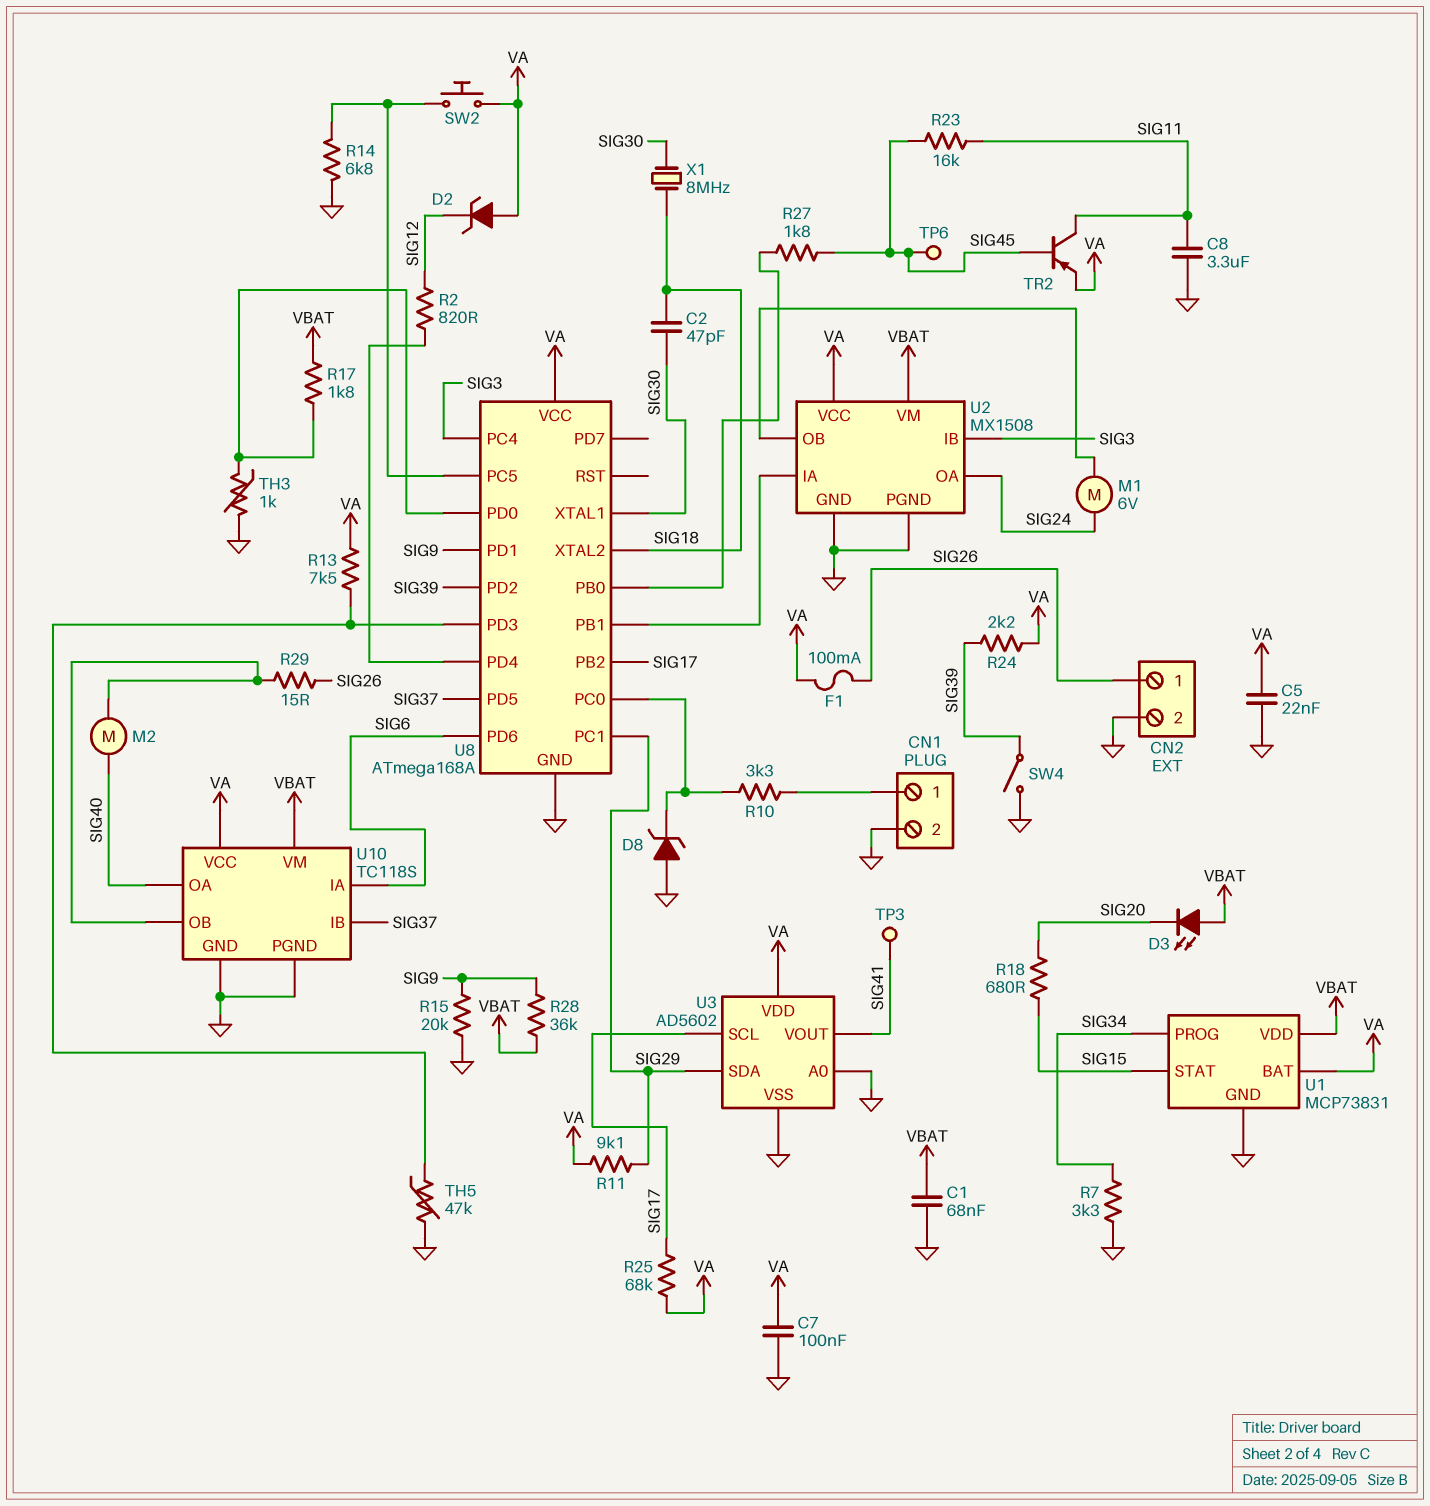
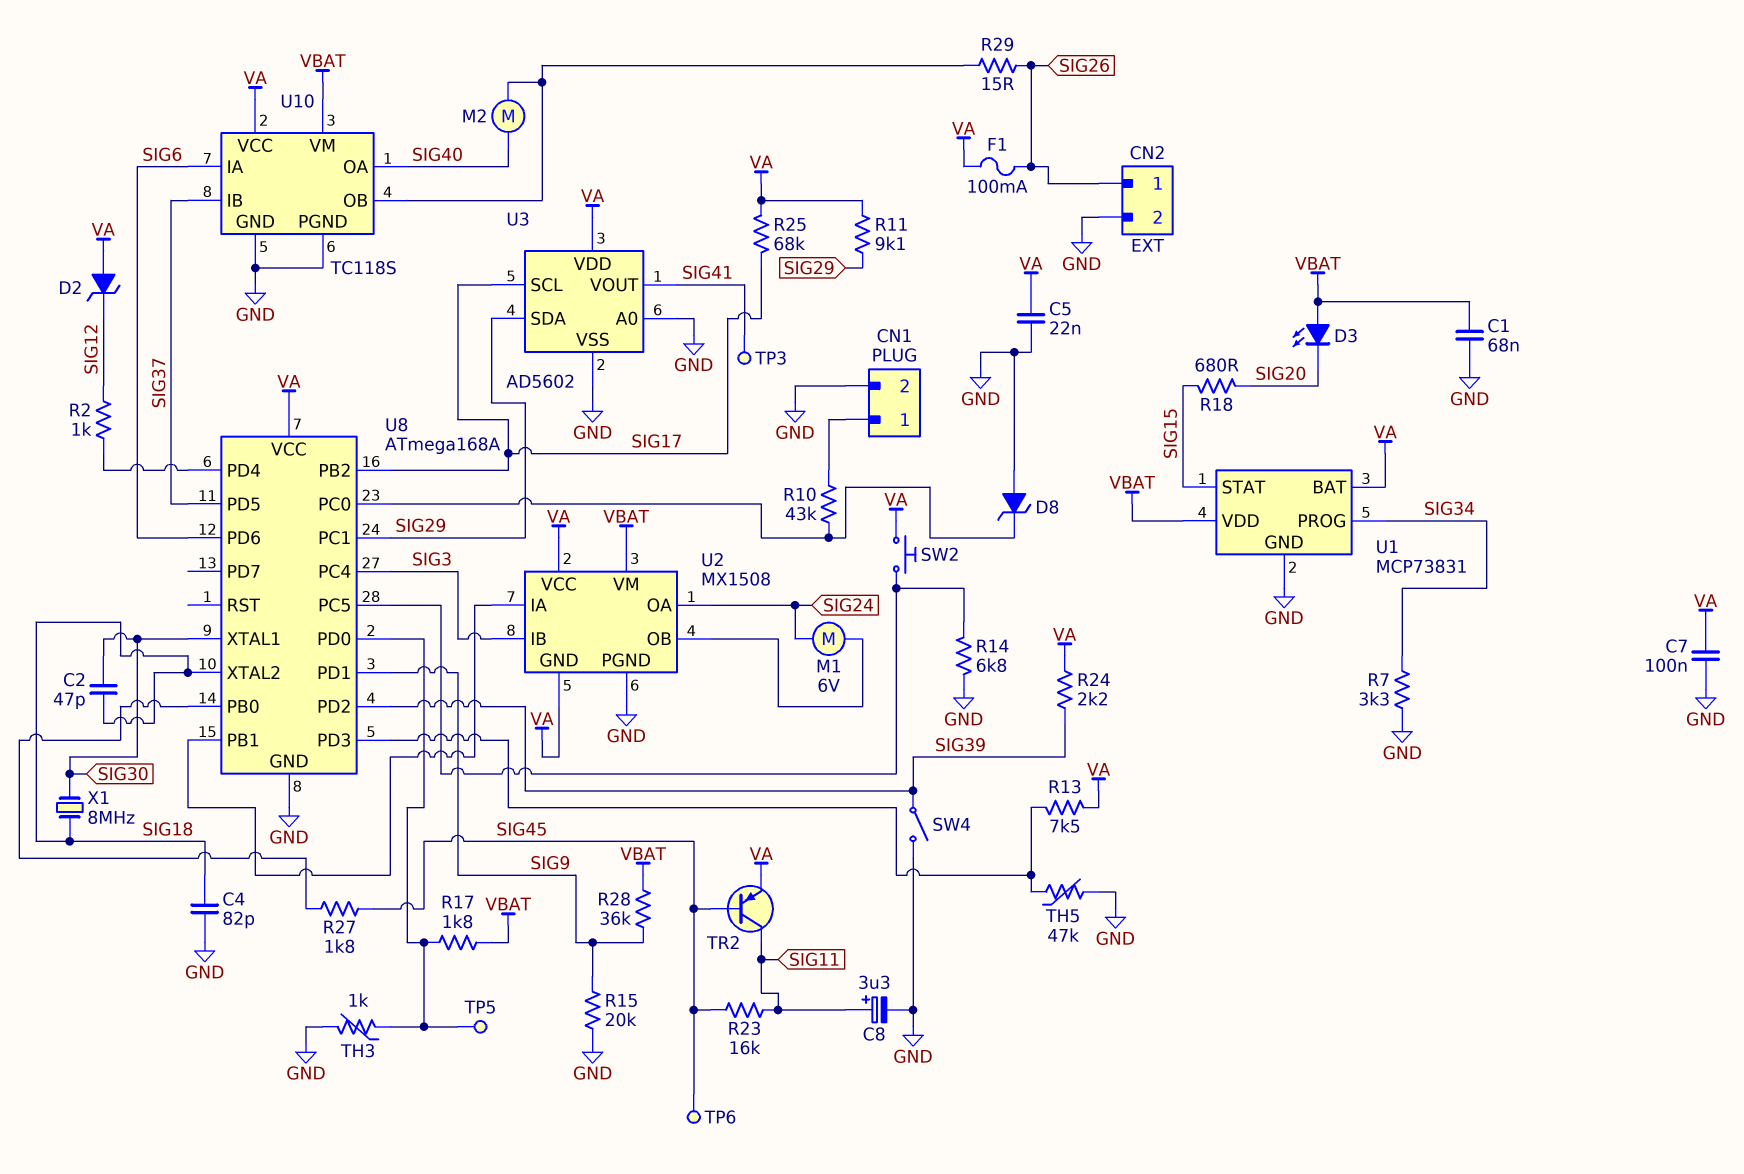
C4: none -> 82pF (GND, SIG18)
C8: 3.3uF (GND, SIG11) -> 3.3uF (plus SIG11, minus GND)
R2: 820 (SIG12, U8/PD4) -> 1k (SIG12, U8/PD4)
R10: 3.3k (CN1/1, U8/PC0) -> 43k (CN1/1, U8/PC0)
TP5: none -> test point (U8/PD0)
U2 pin GND: GND -> VA

